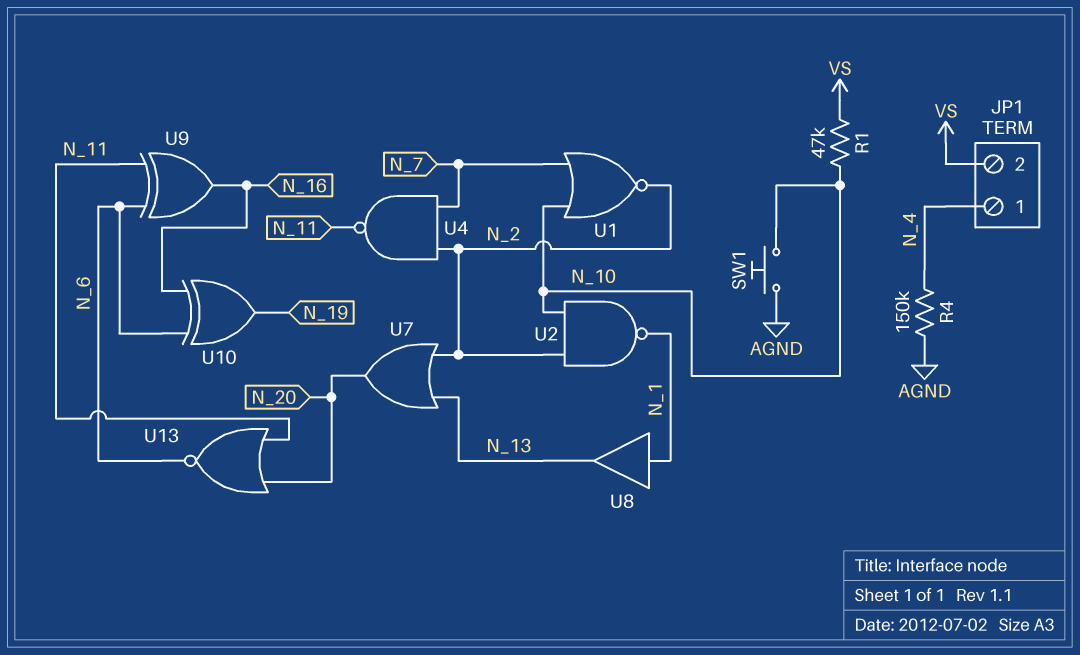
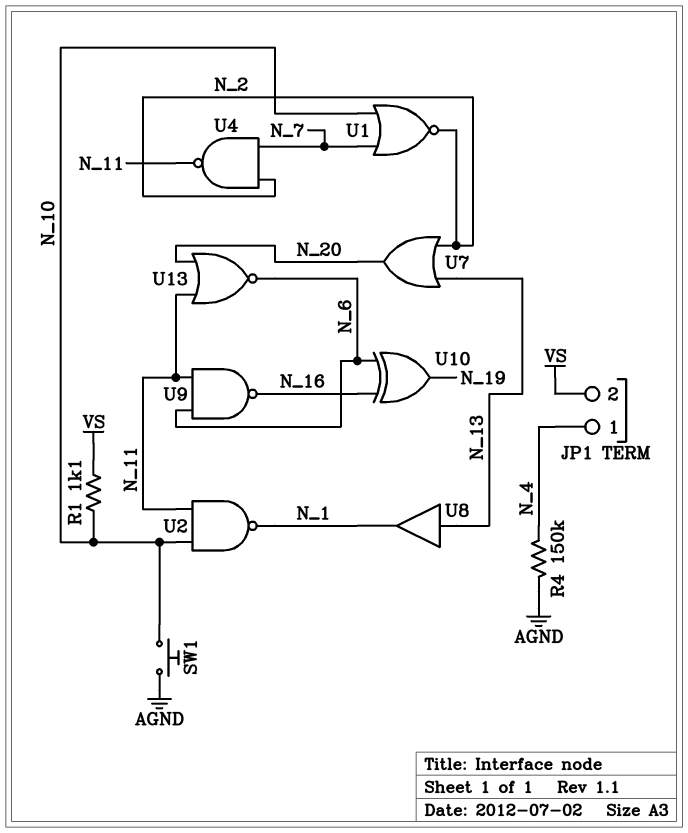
R1: 47k (N_10, VS) -> 1.1k (N_10, VS)
U2: NAND (in N_2, in N_10, out N_1) -> NAND (in N_10, in N_11, out N_1)
U8: buffer (in N_1, out N_13) -> buffer (in N_13, out N_1)
U9: XOR (in N_6, in N_11, out N_16) -> NAND (in N_6, in N_11, out N_16)

